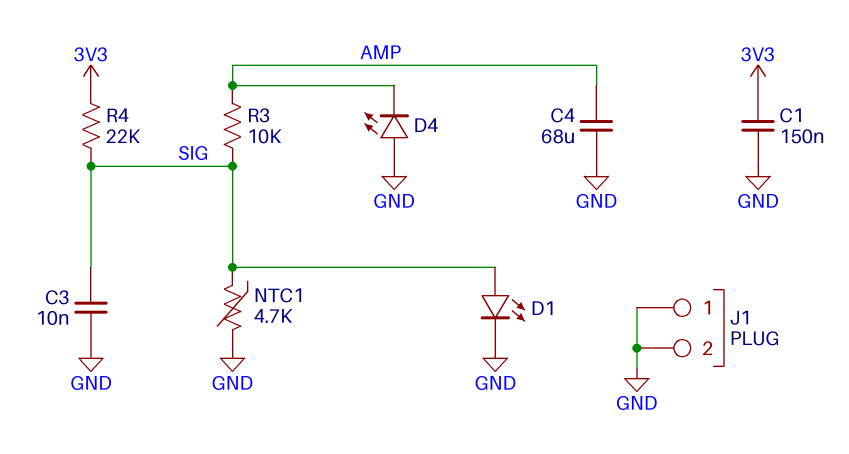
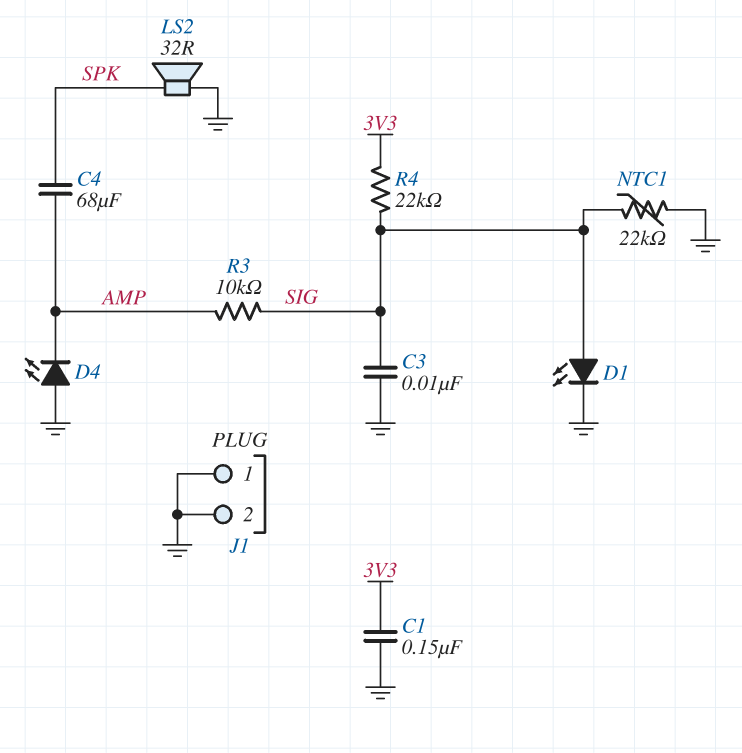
C4: 68uF (AMP, GND) -> 68uF (AMP, SPK)
LS2: none -> speaker 32R (GND, SPK)
NTC1: 4.7k (GND, SIG) -> 22k (GND, SIG)

